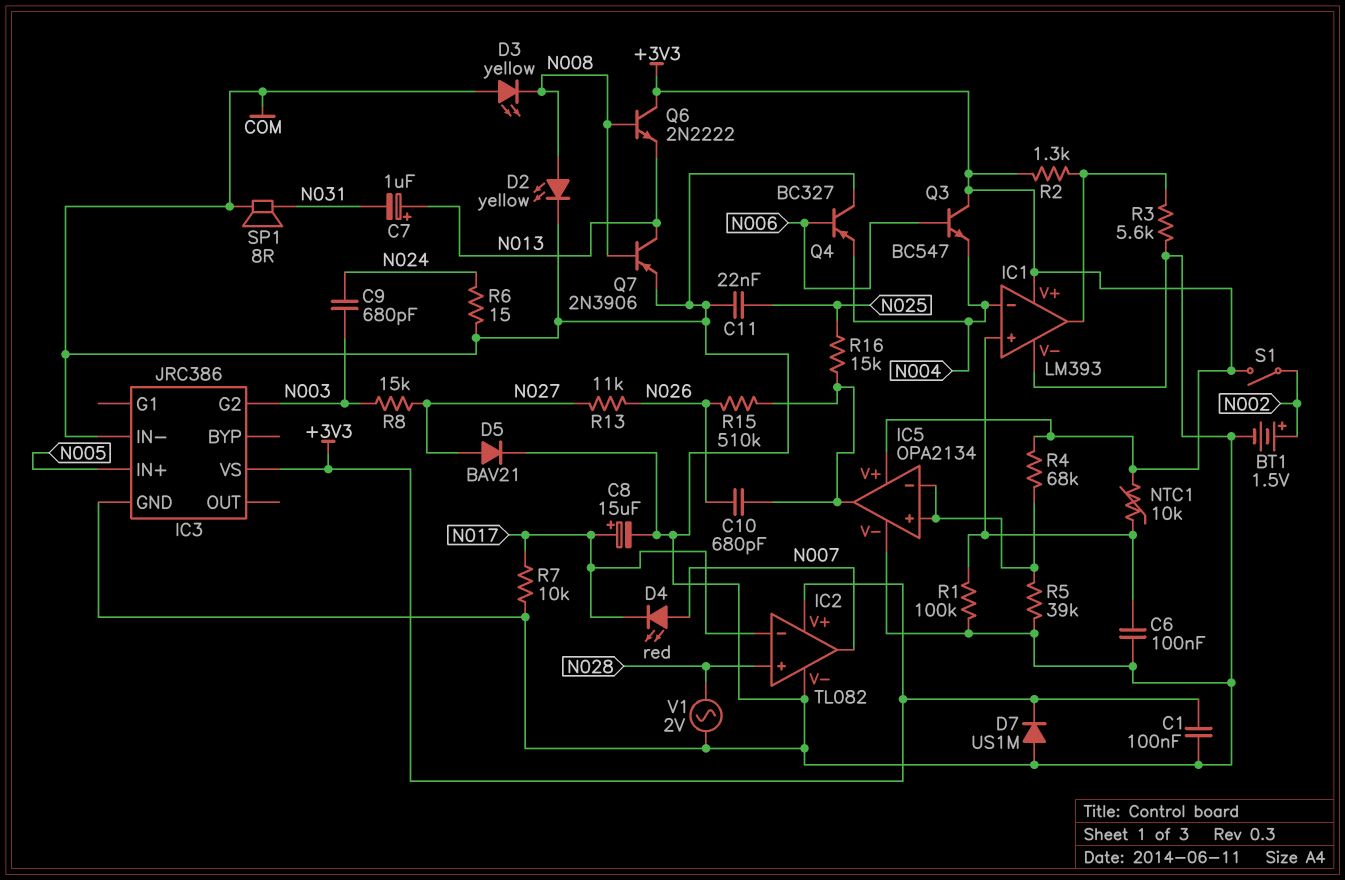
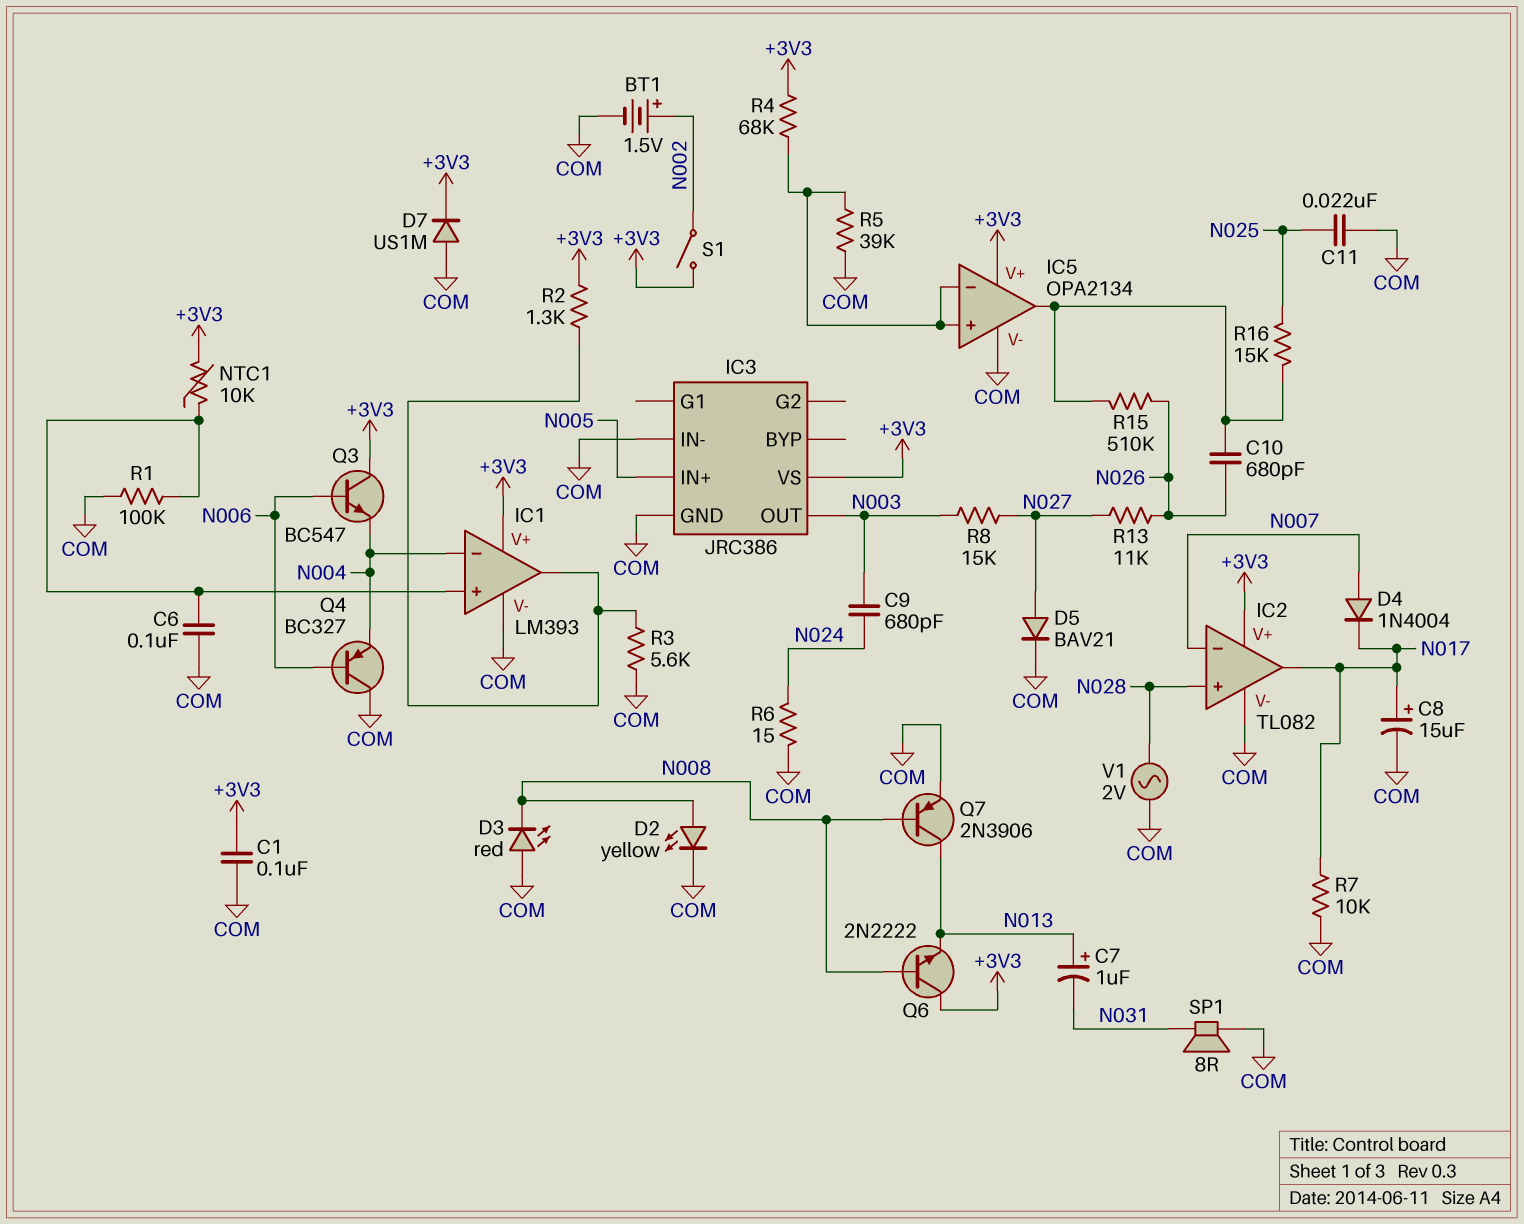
D3: LED yellow (A COM, K N008) -> LED red (A COM, K N008)
D4: LED red (A N007, K N017) -> diode 1N4004 (A N007, K N017)
IC2 pin in-: N017 -> N007
IC2 pin out: N007 -> N017
IC3 pin G2: N003 -> none
IC3 pin OUT: none -> N003

